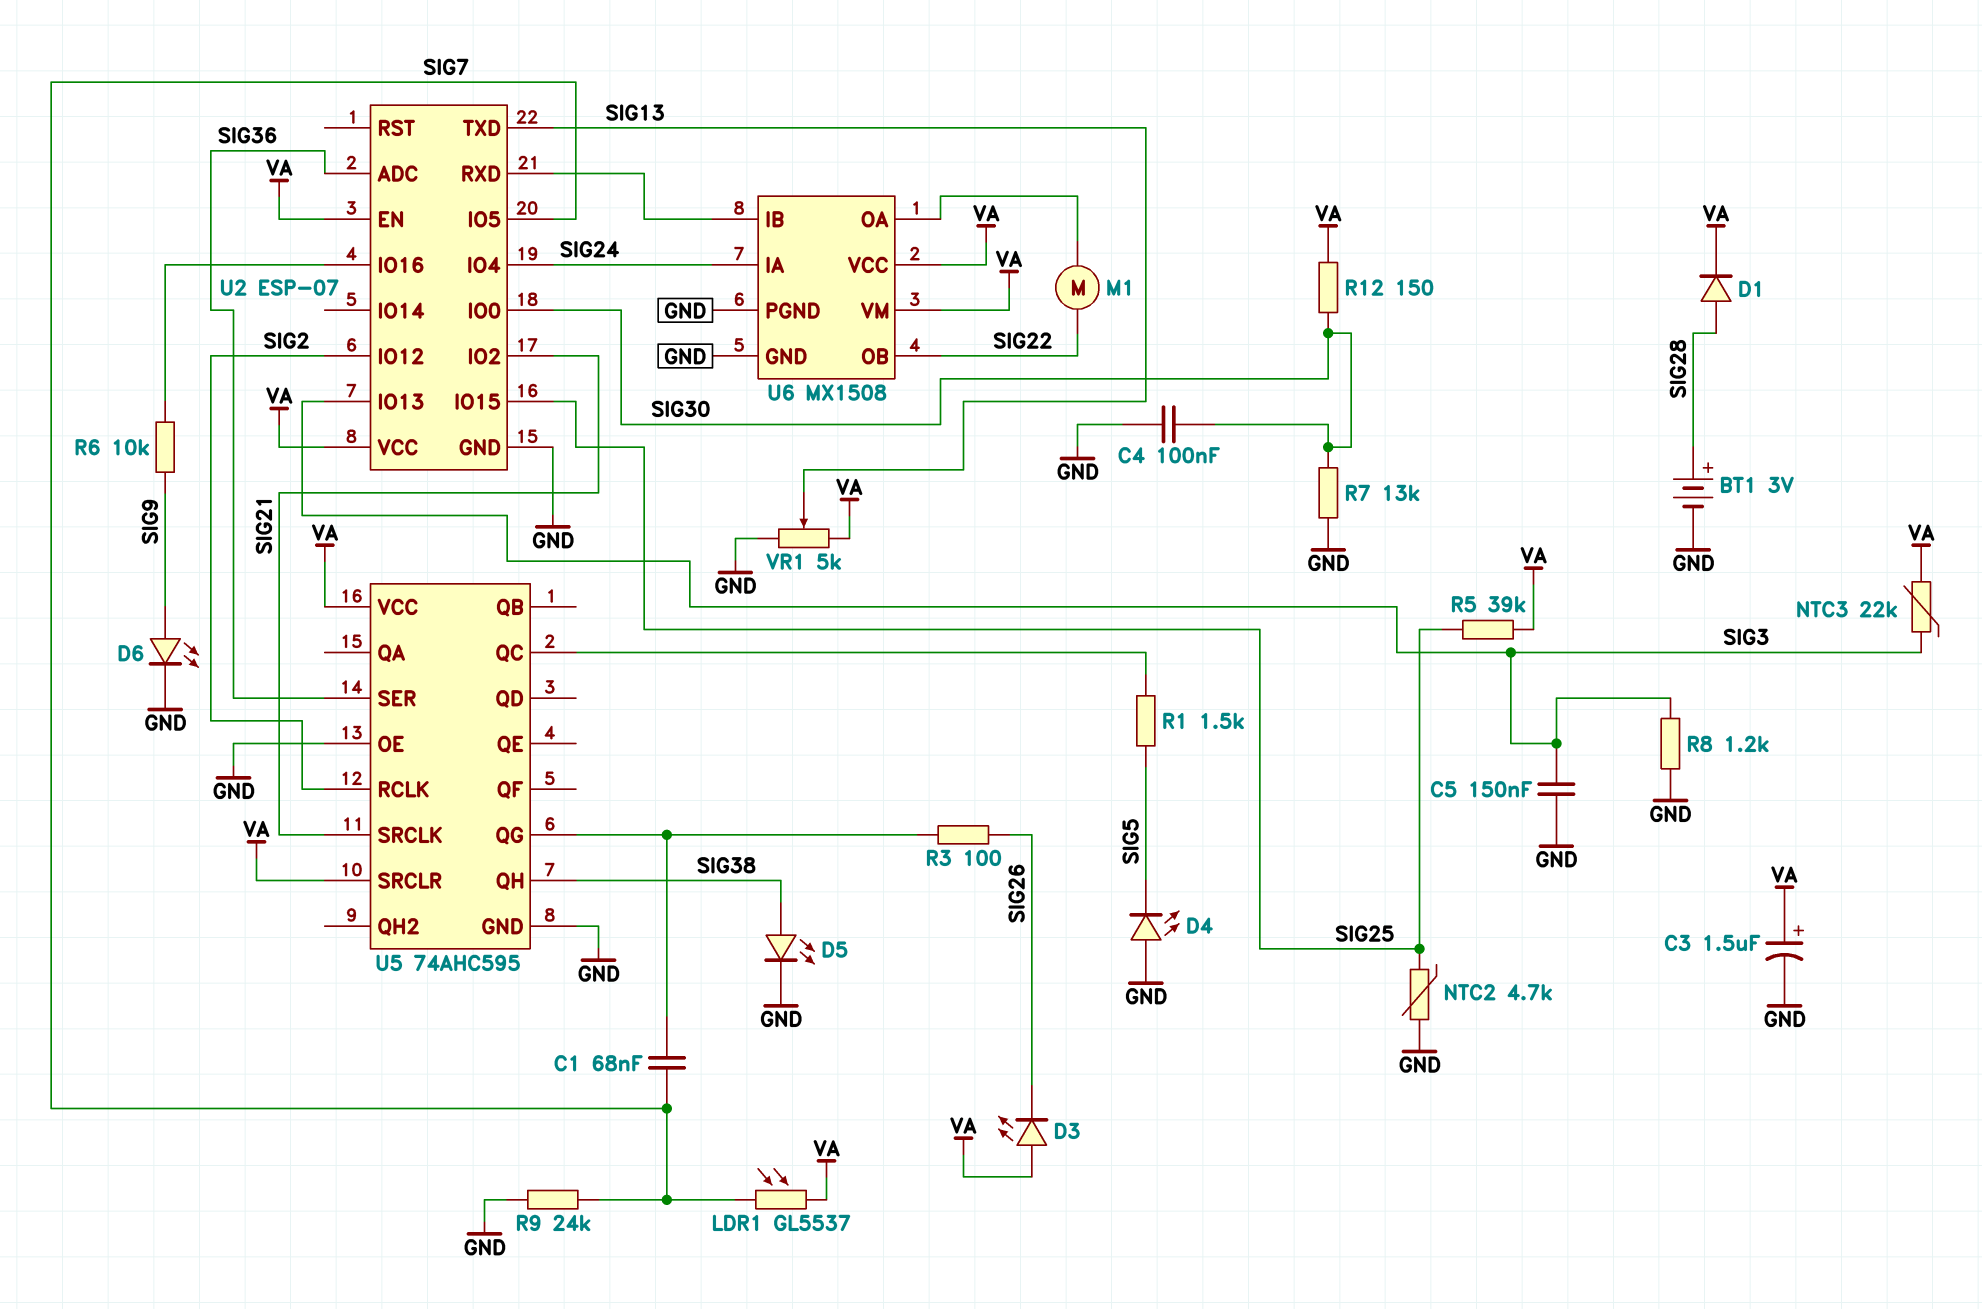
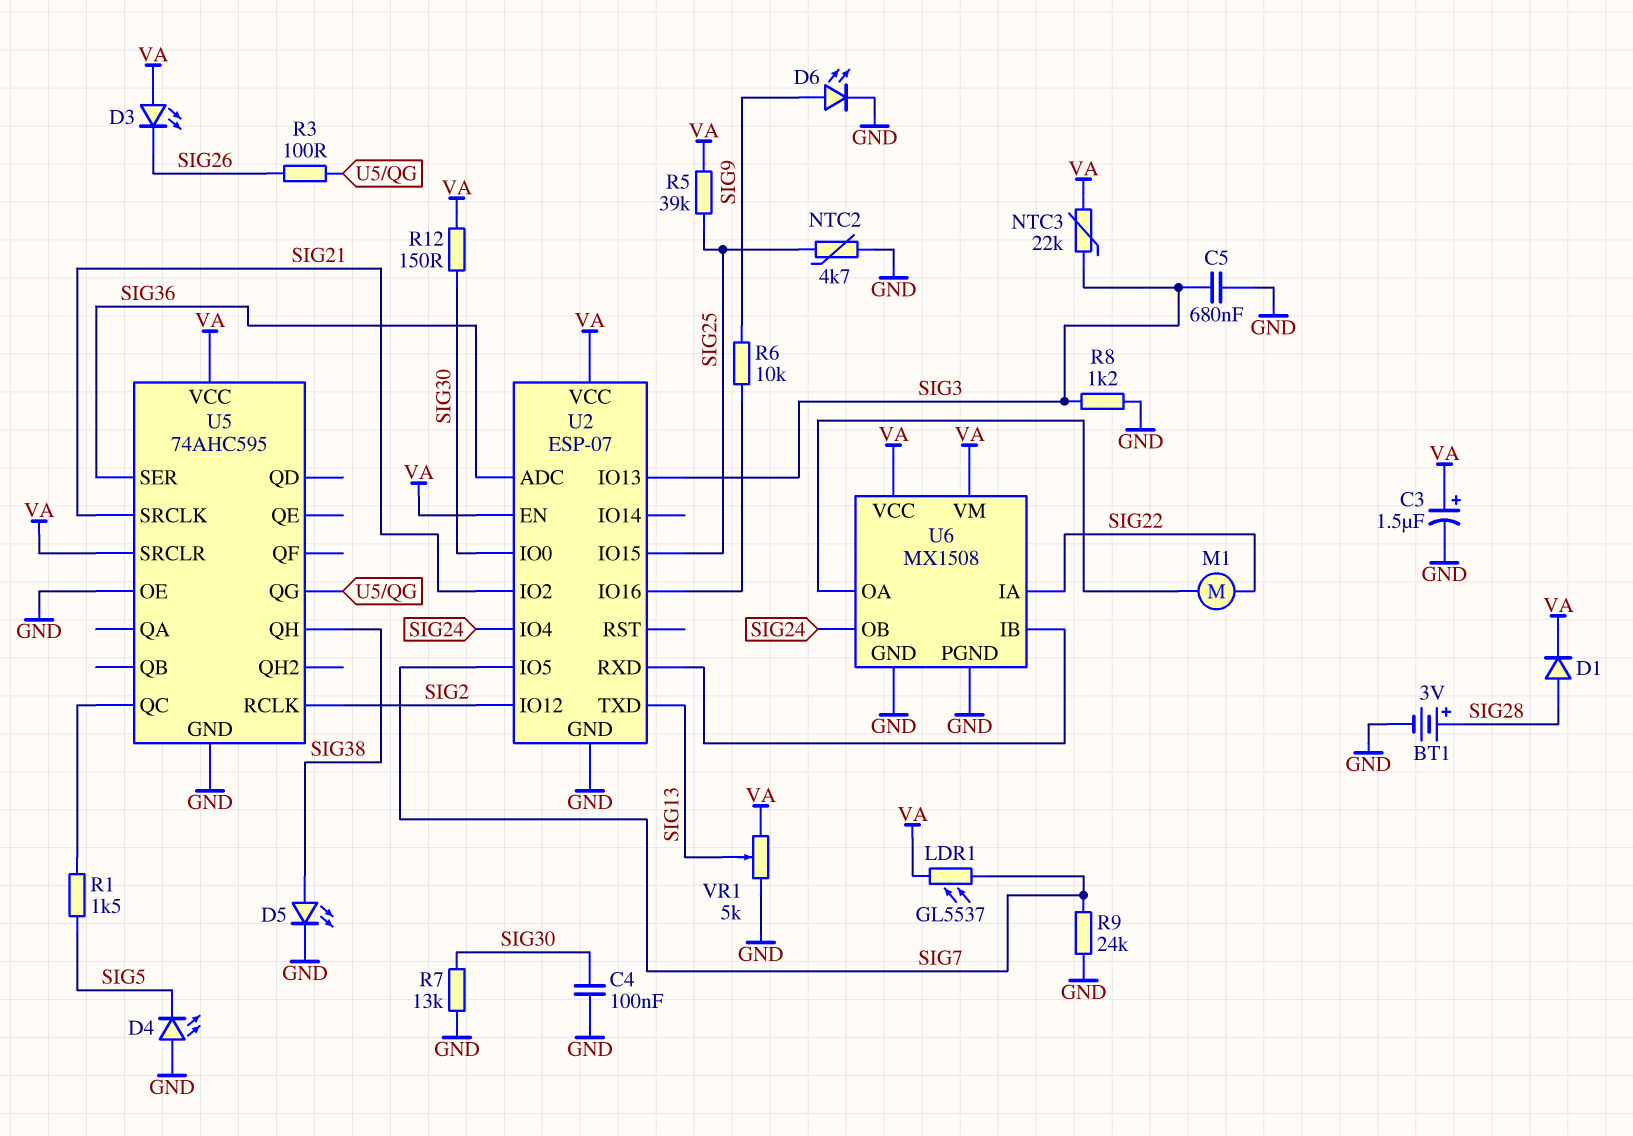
C1: 68nF (SIG7, U5/QG) -> none
C5: 150nF (GND, SIG3) -> 680nF (GND, SIG3)
U6 pin IA: SIG24 -> SIG22
U6 pin OB: SIG22 -> SIG24

